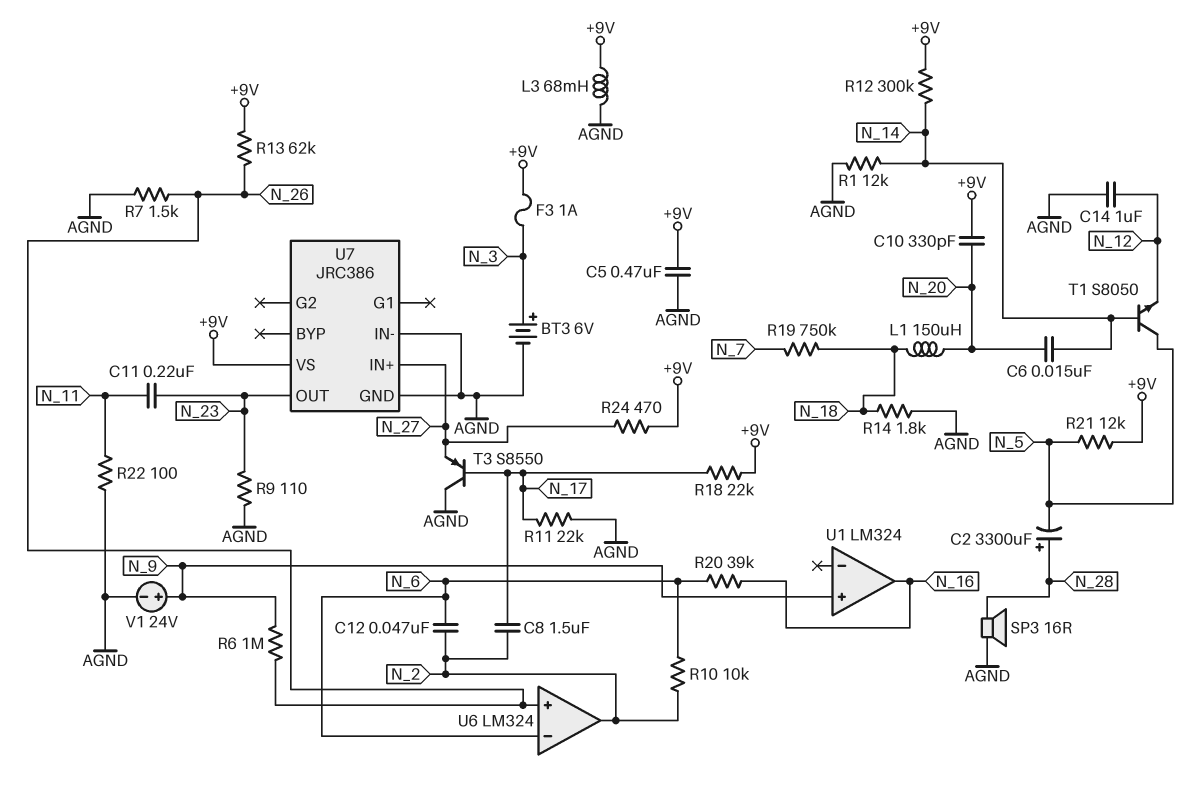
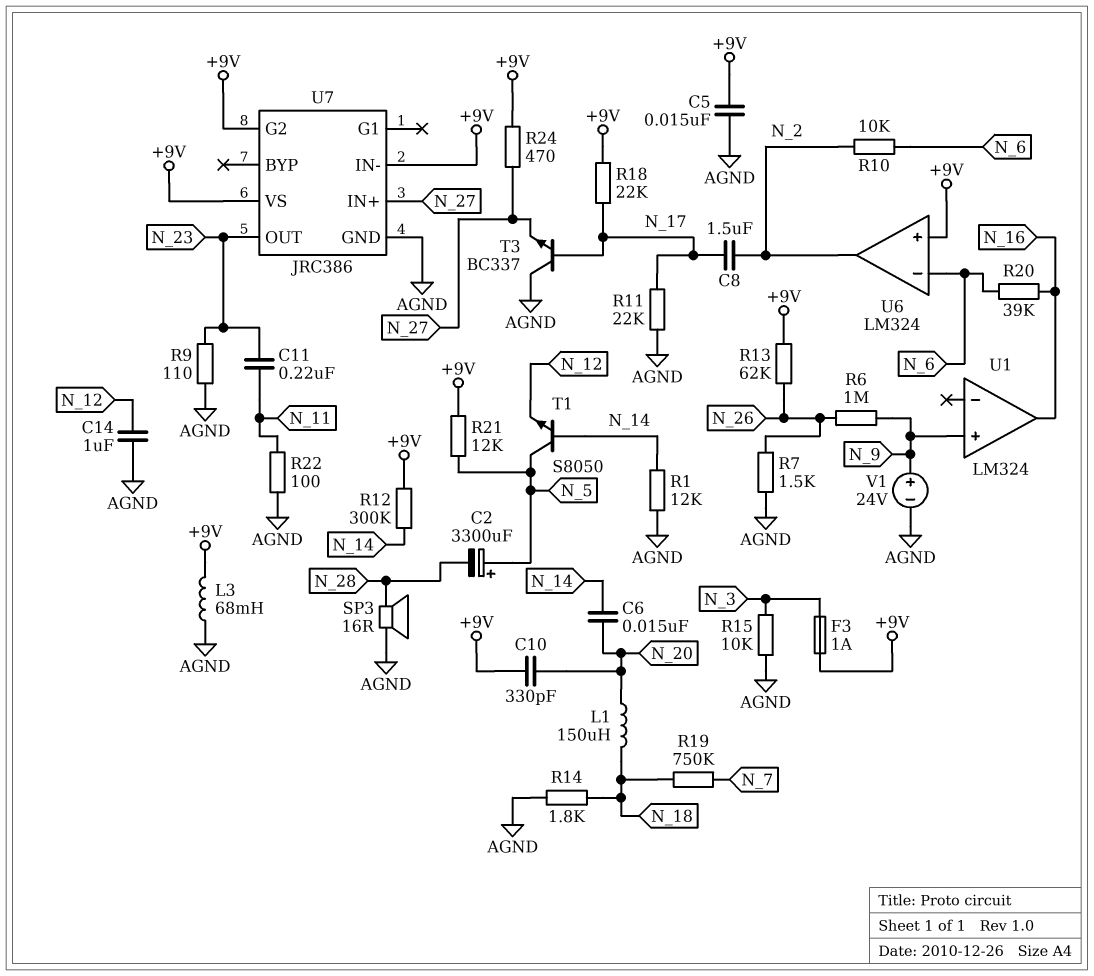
BT3: 6V (plus N_3, minus AGND) -> none
C2: 3300uF (plus N_28, minus N_5) -> 3300uF (plus N_5, minus N_28)
C5: 470nF (+9V, AGND) -> 15nF (+9V, AGND)
C12: 47nF (N_2, N_6) -> none
R15: none -> 10k (AGND, N_3)
T3: PNP S8550 (B N_17, C AGND, E N_27) -> NPN BC337 (B N_17, C AGND, E N_27)
U6 pin in+: N_26 -> +9V
U7 pin G2: none -> +9V
U7 pin IN-: AGND -> +9V

